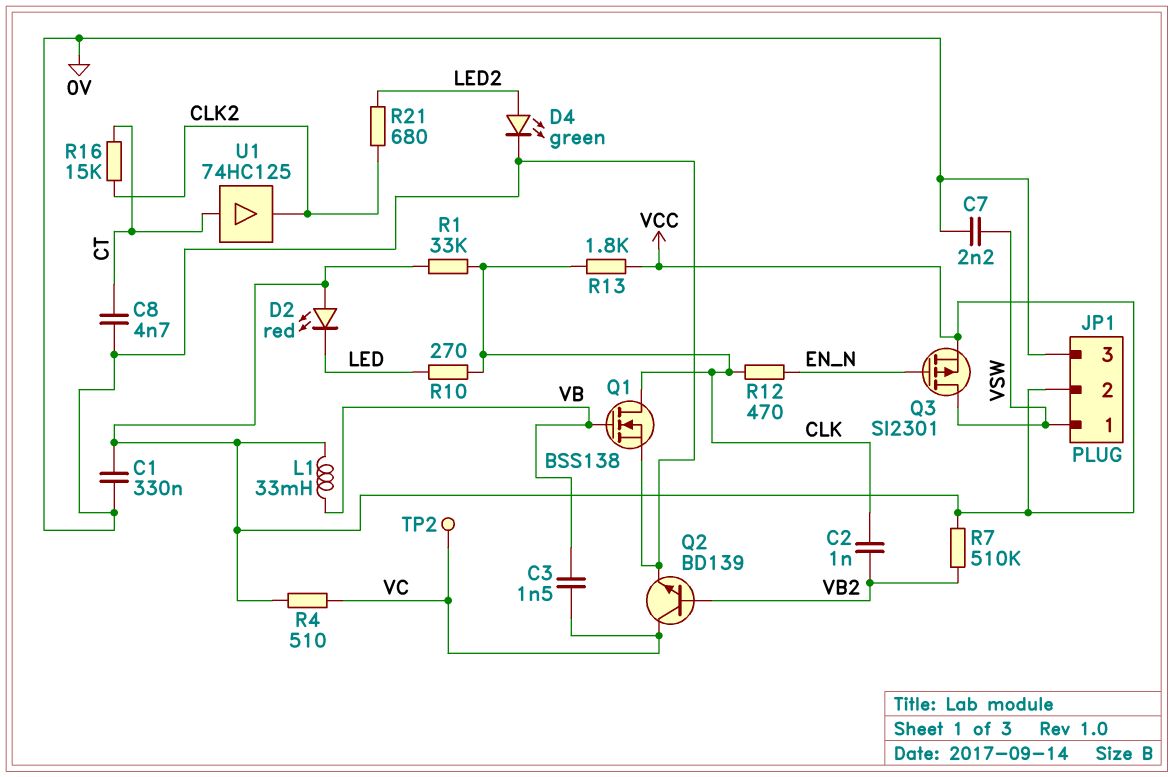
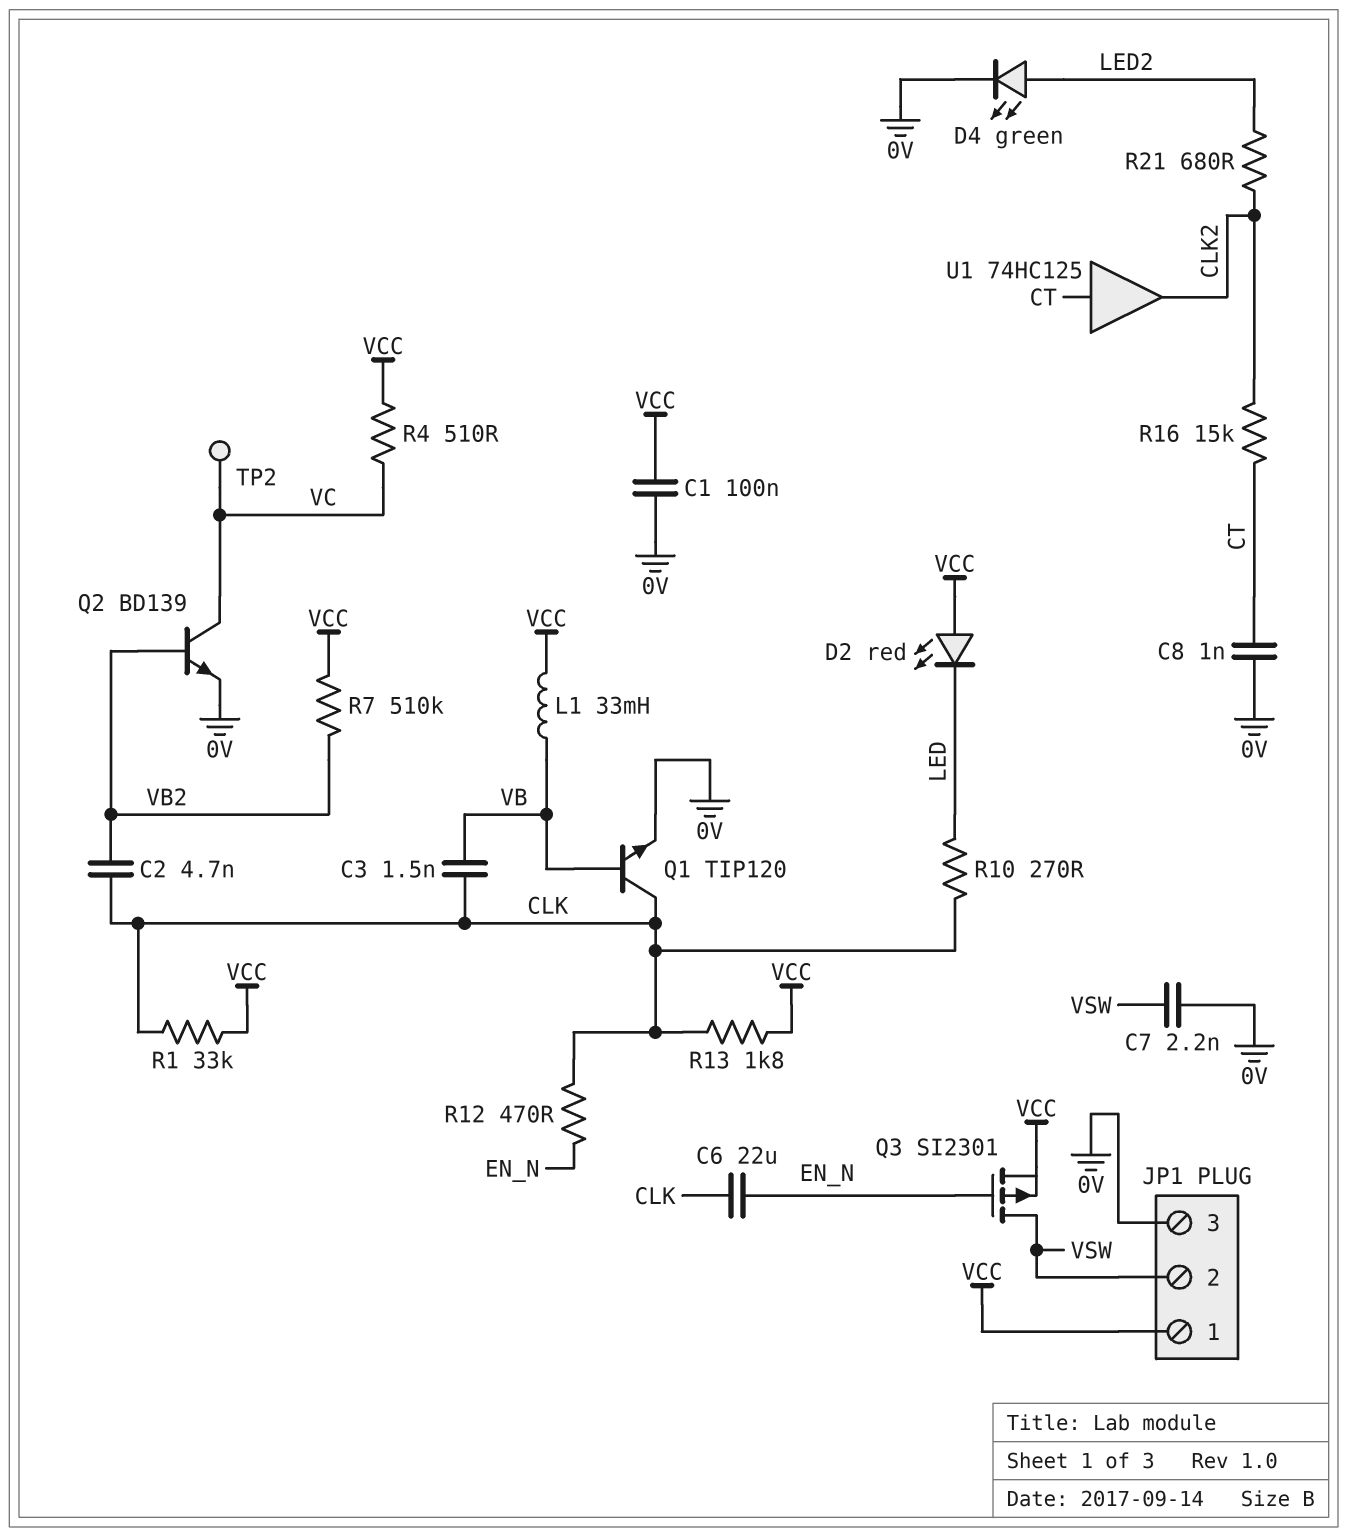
C1: 330nF (0V, VCC) -> 100nF (0V, VCC)
C2: 1nF (CLK, VB2) -> 4.7nF (CLK, VB2)
C3: 1.5nF (VB, VC) -> 1.5nF (CLK, VB)
C6: none -> 22uF (CLK, EN_N)
C8: 4.7nF (0V, CT) -> 1nF (0V, CT)
JP1 pin 1: VSW -> VCC
JP1 pin 2: VCC -> VSW
Q1: NMOS BSS138 (G VB, D CLK, S 0V) -> NPN TIP120 (B VB, C CLK, E 0V)

